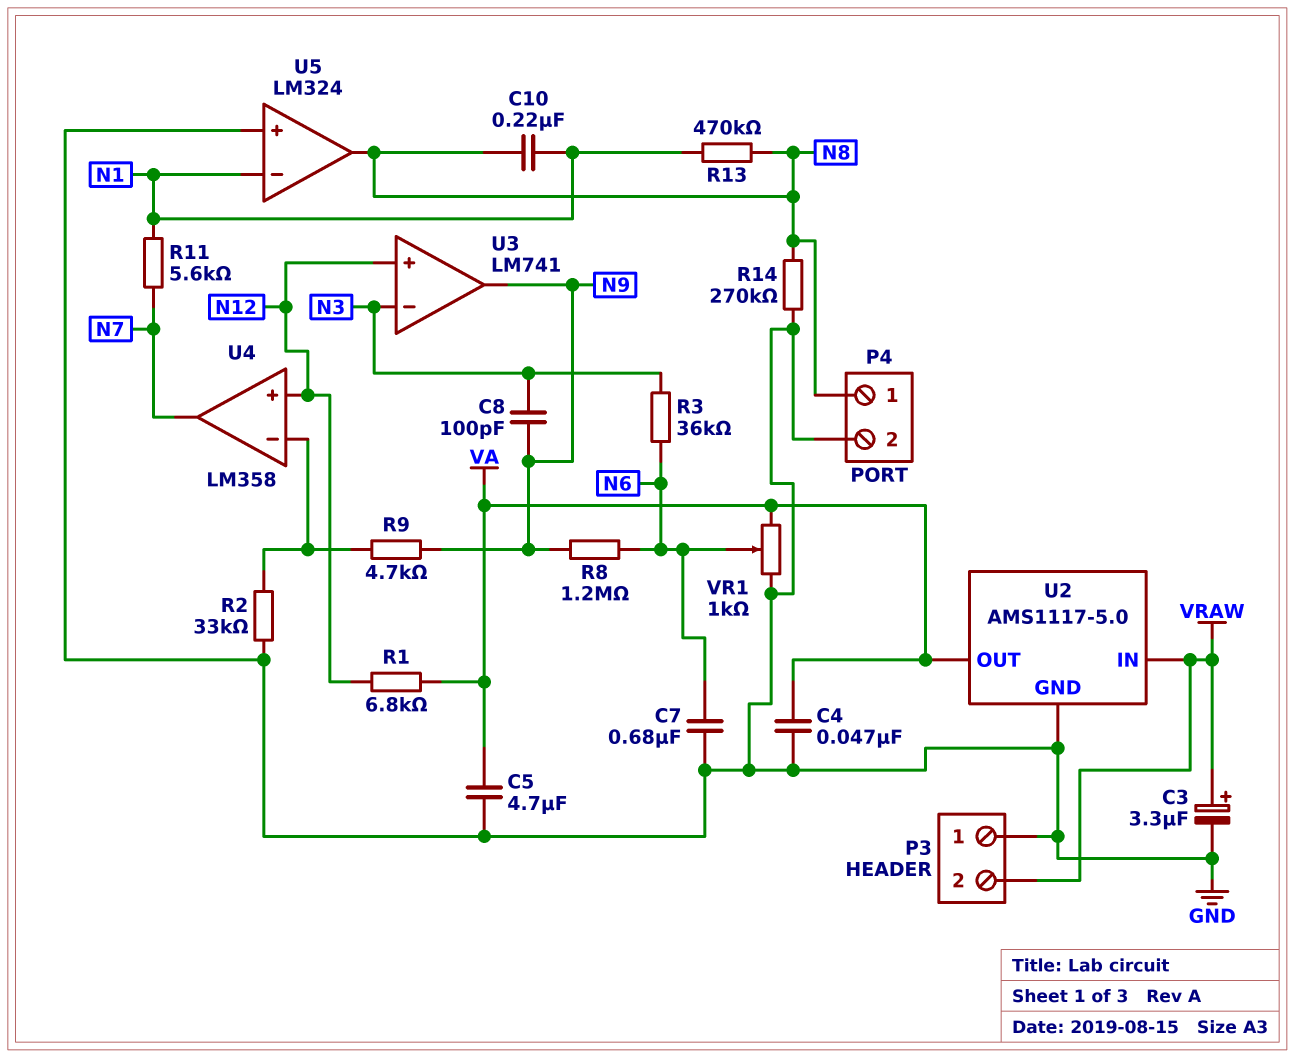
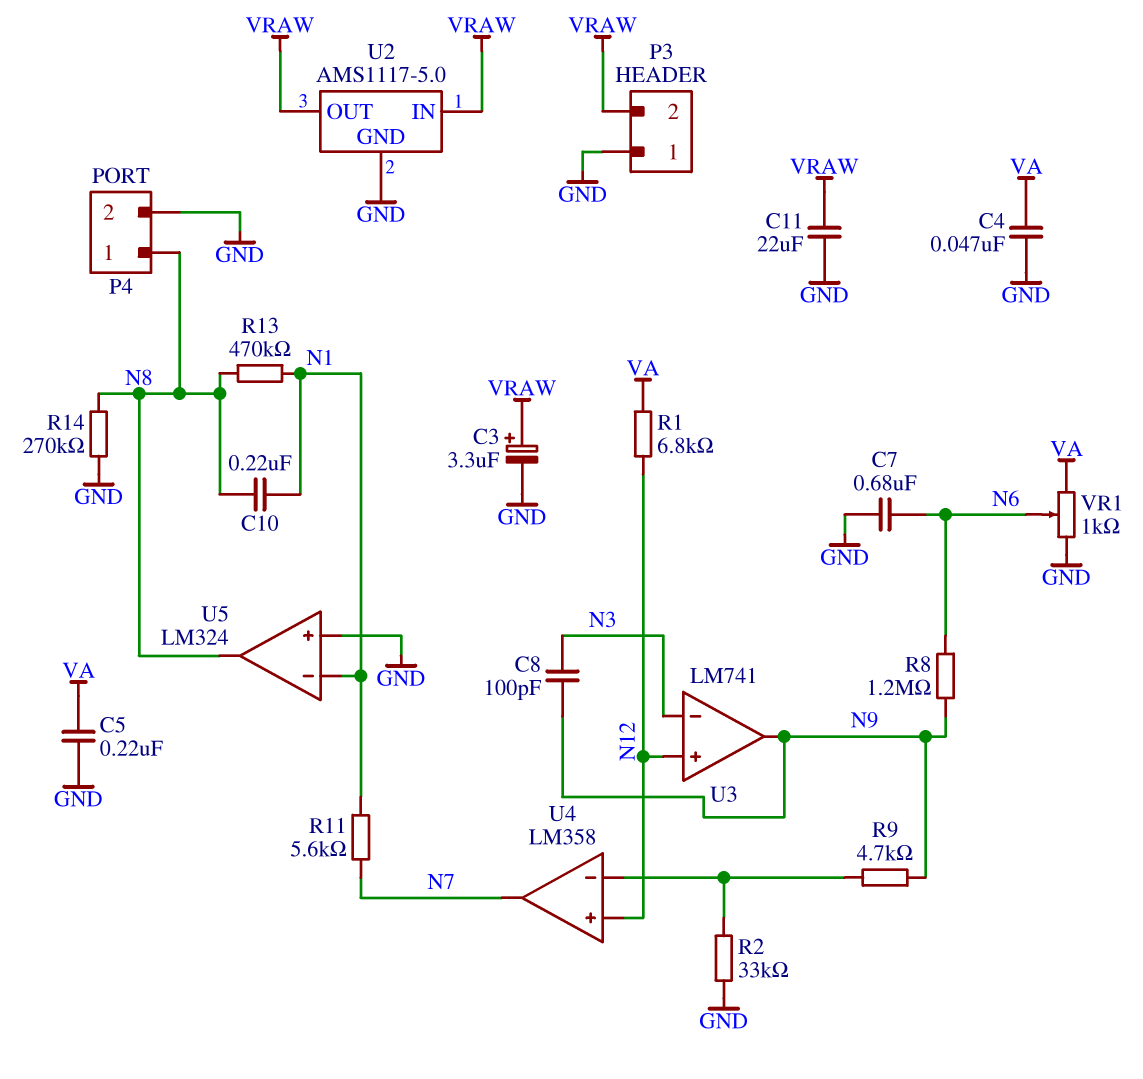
C5: 4.7uF (GND, VA) -> 220nF (GND, VA)
C11: none -> 22uF (GND, VRAW)
R3: 36k (N3, N6) -> none
U2 pin OUT: VA -> VRAW

